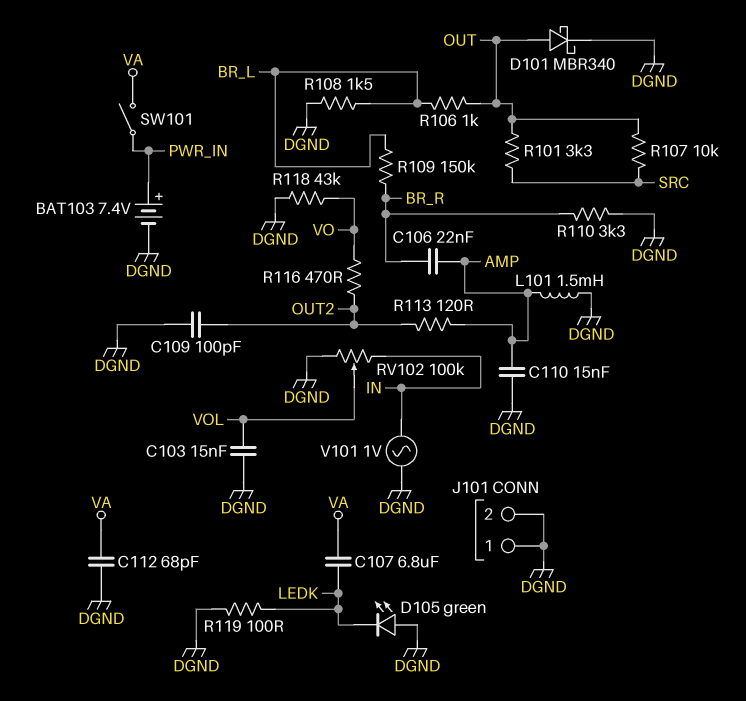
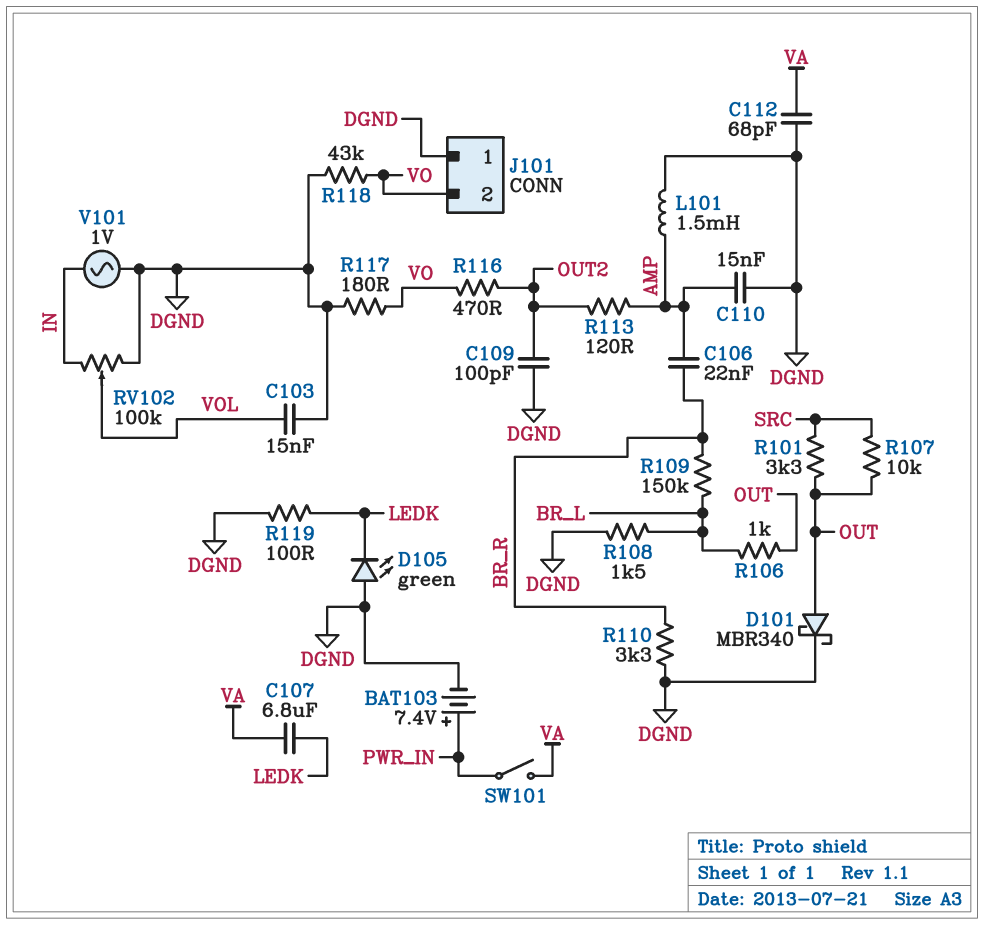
J101 pin 2: DGND -> VO
R117: none -> 180 (DGND, VO)

